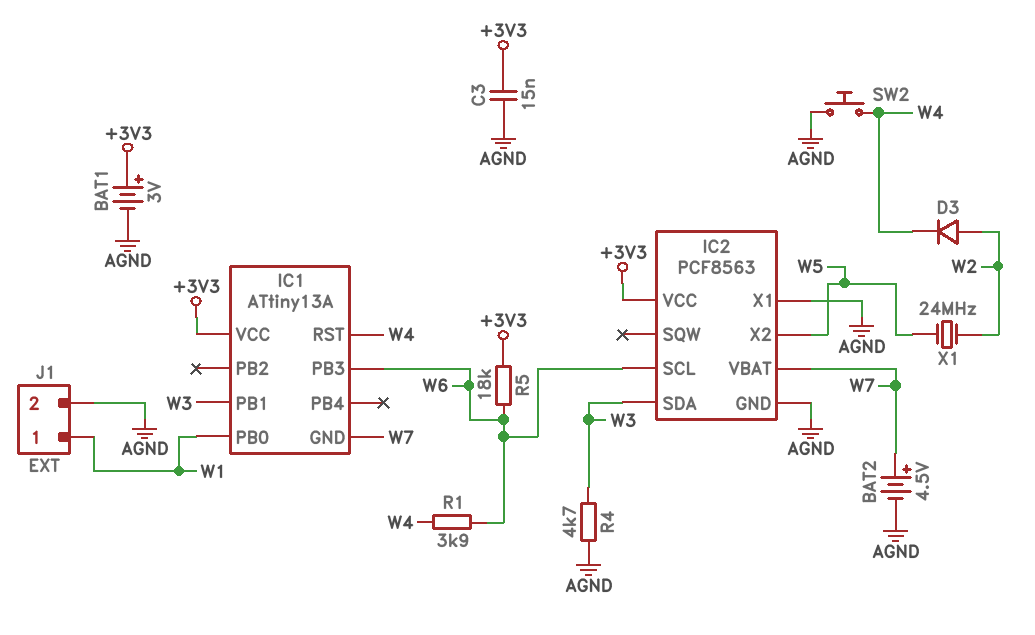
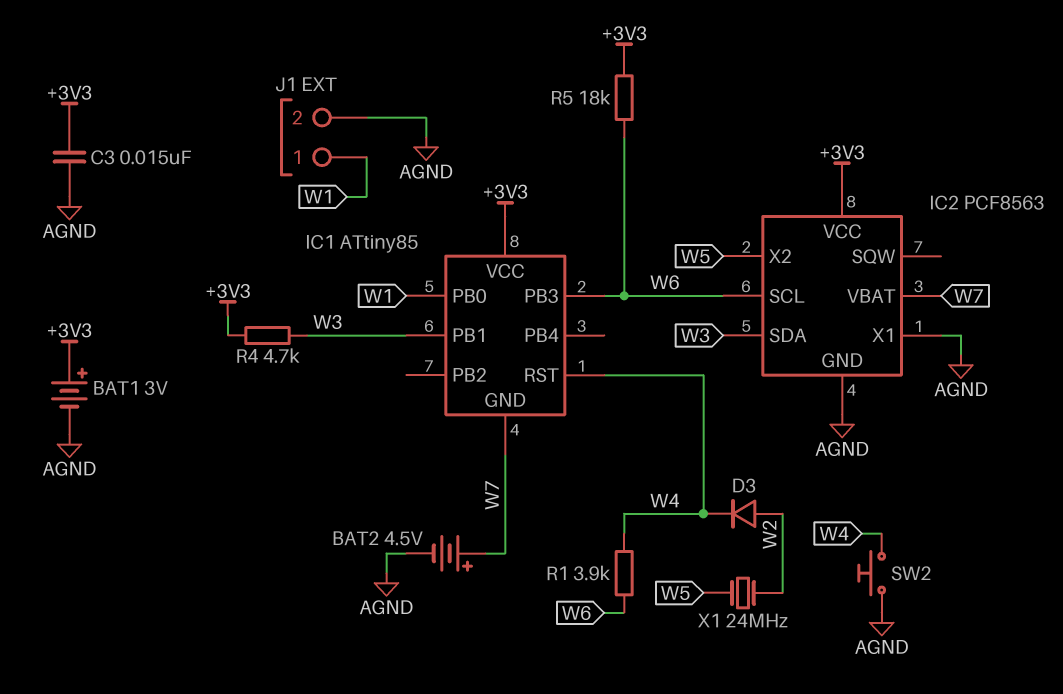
IC1: ATtiny13A -> ATtiny85
R4: 4.7k (AGND, W3) -> 4.7k (+3V3, W3)

